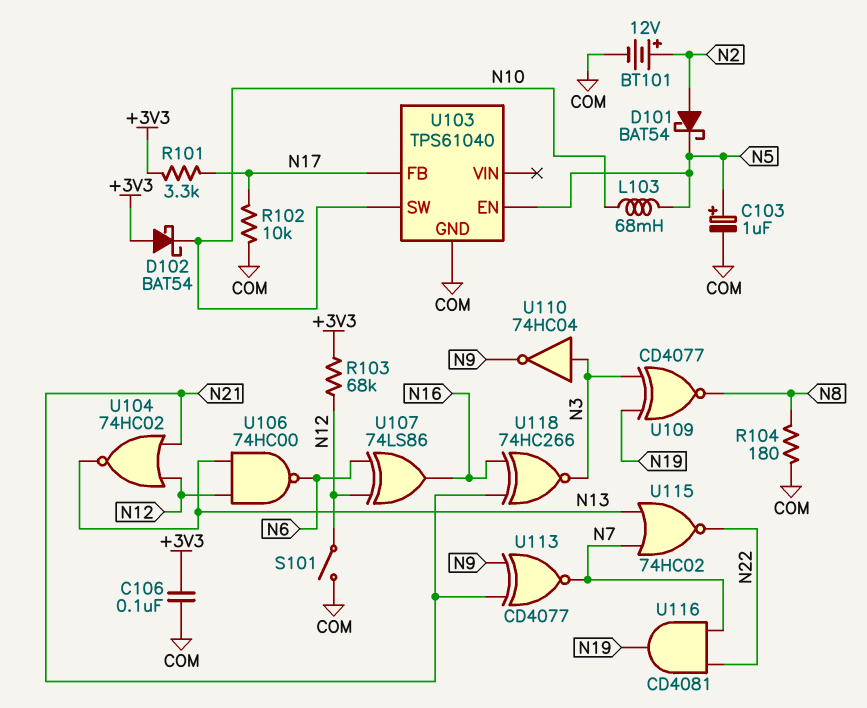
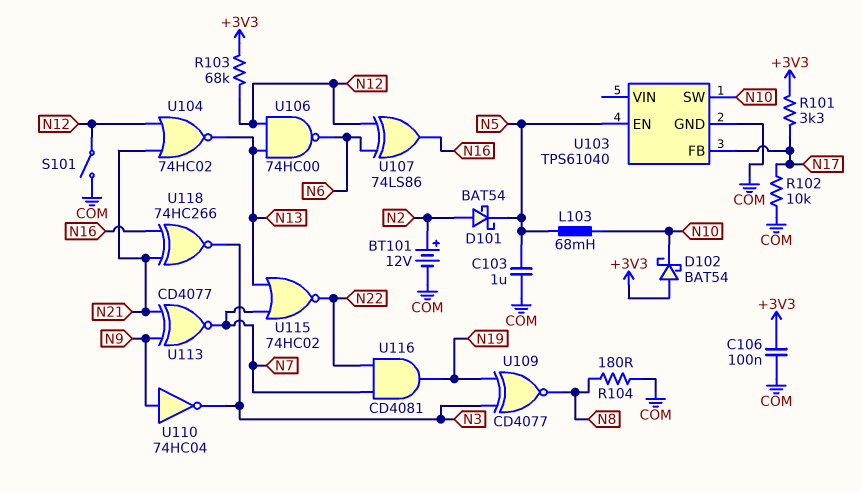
C103: 1uF (plus N5, minus COM) -> 1uF (COM, N5)
U110: NOT 74HC04 (in N3, out N9) -> NOT 74HC04 (in N9, out N3)

